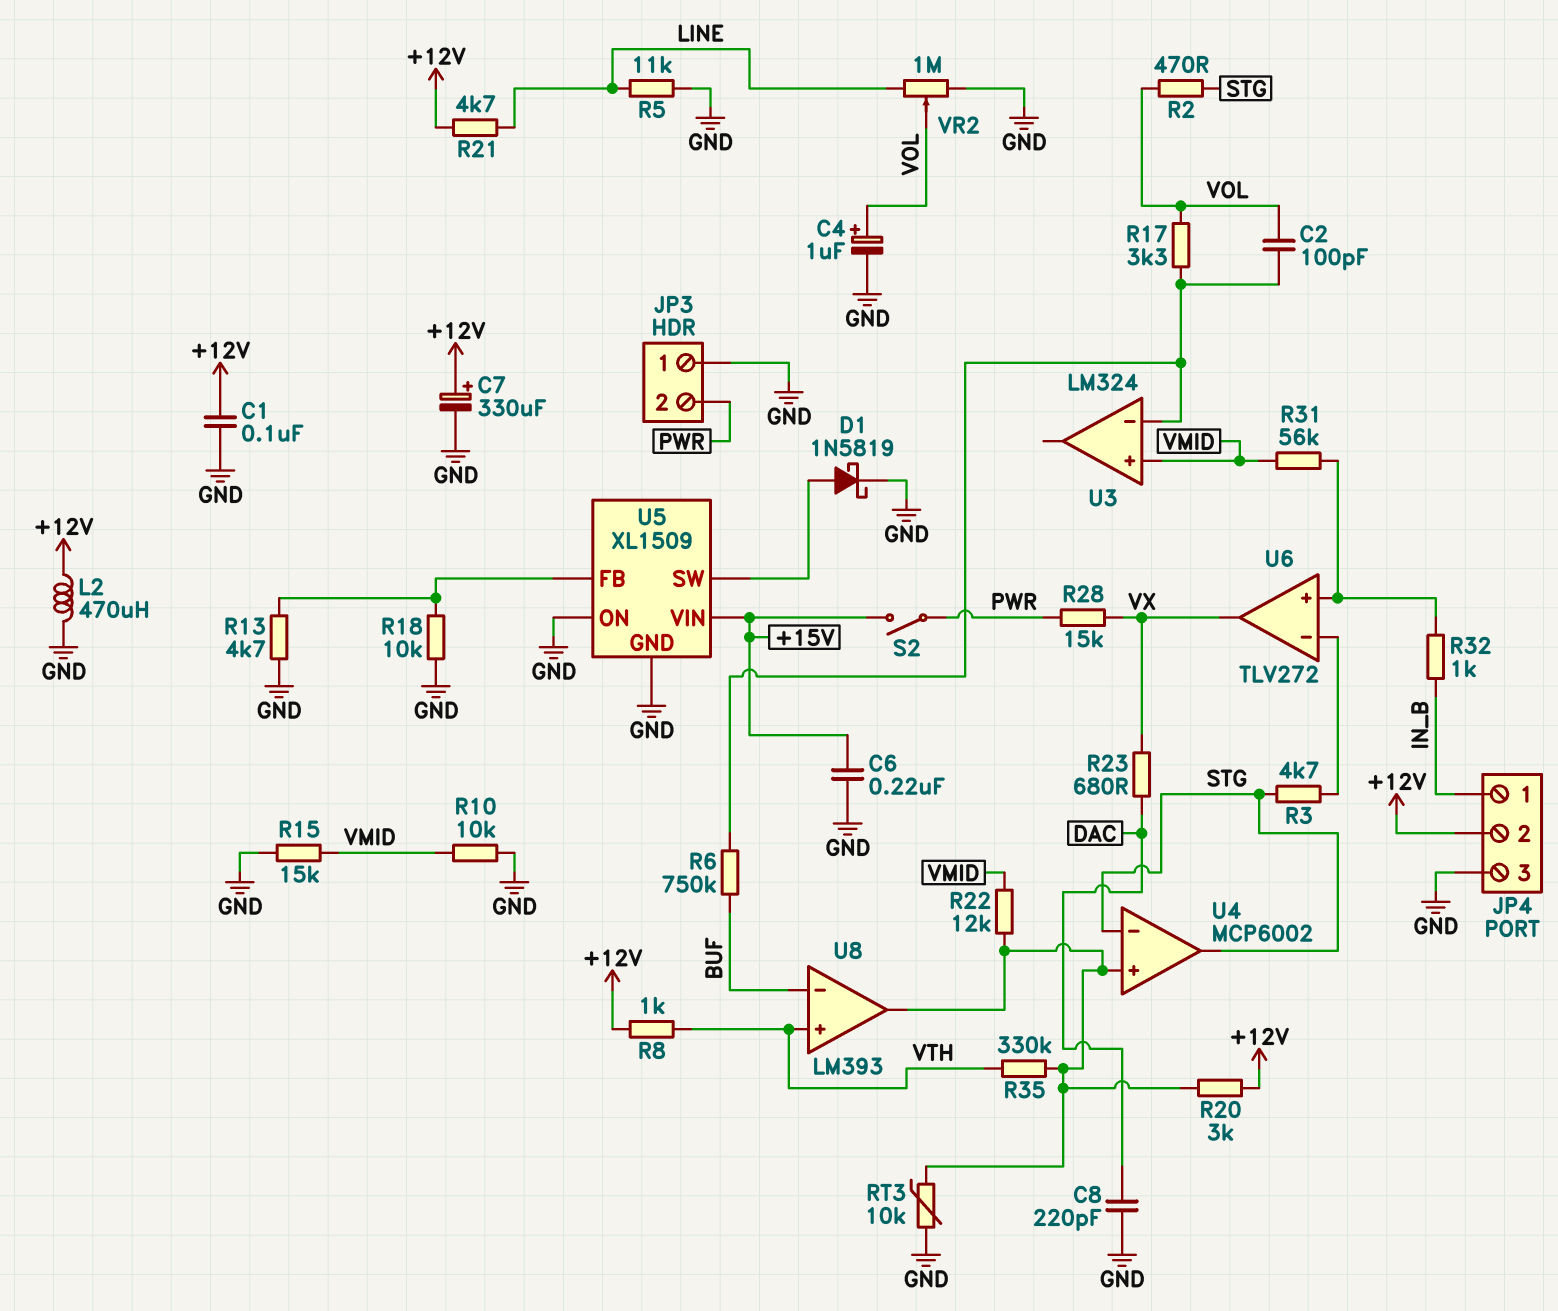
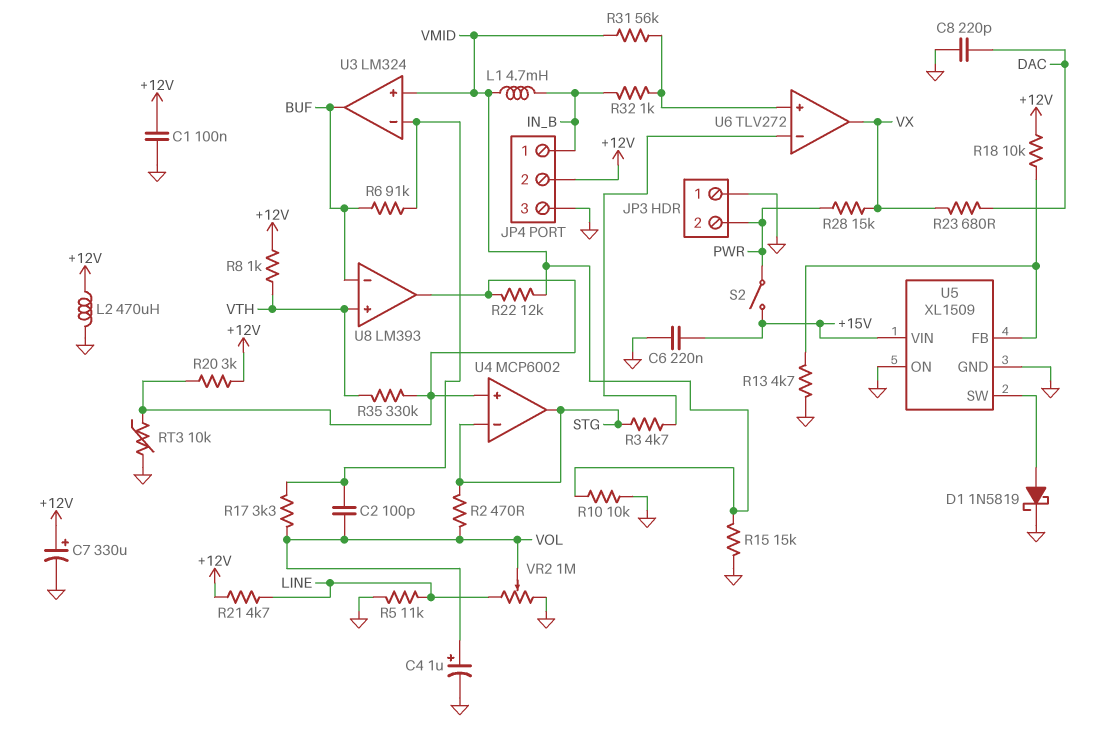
L1: none -> 4.7mH (IN_B, VMID)
R6: 750k (BUF, U3/in-) -> 91k (BUF, U3/in-)
R18: 10k (GND, U5/FB) -> 10k (+12V, U5/FB)
U3 pin out: none -> BUF

